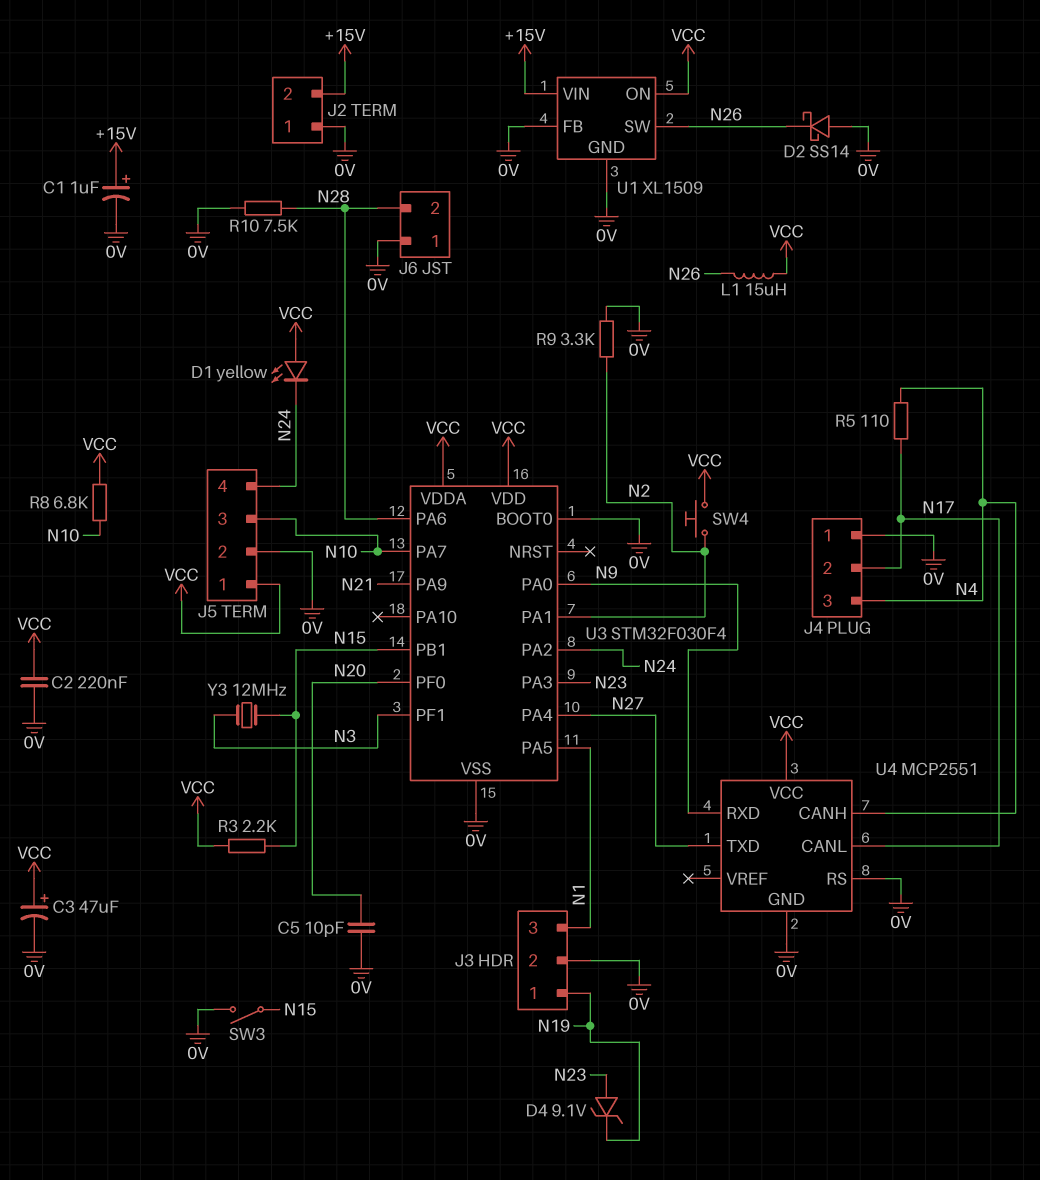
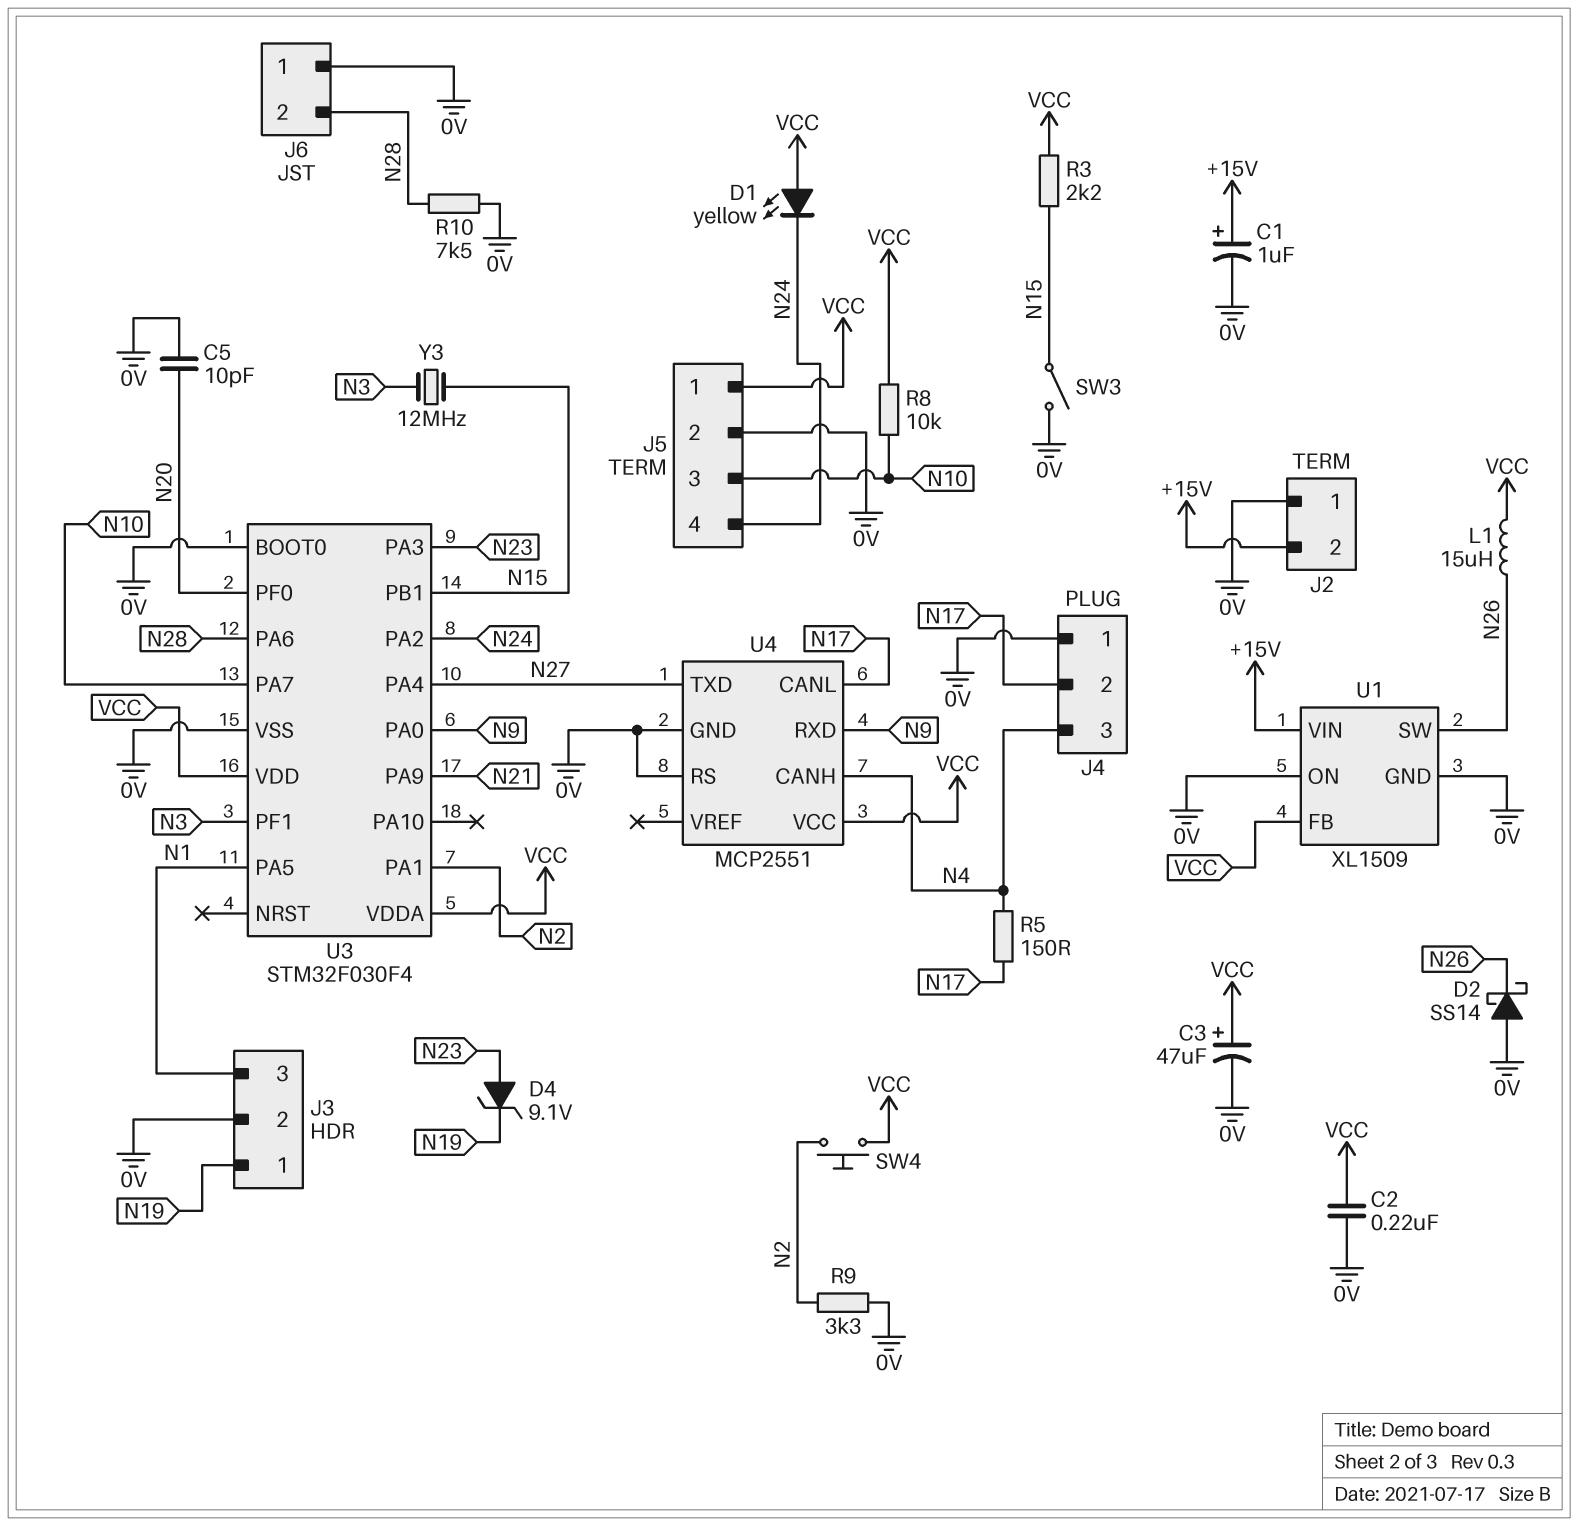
R5: 110 (N4, N17) -> 150 (N4, N17)
R8: 6.8k (N10, VCC) -> 10k (N10, VCC)
U1 pin FB: 0V -> VCC
U1 pin ON: VCC -> 0V

